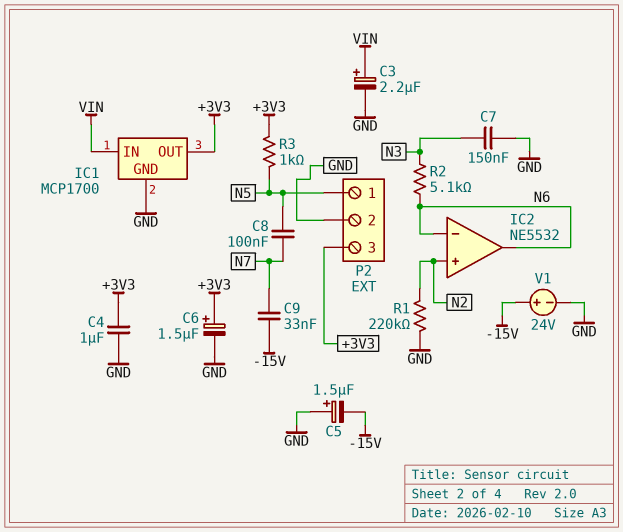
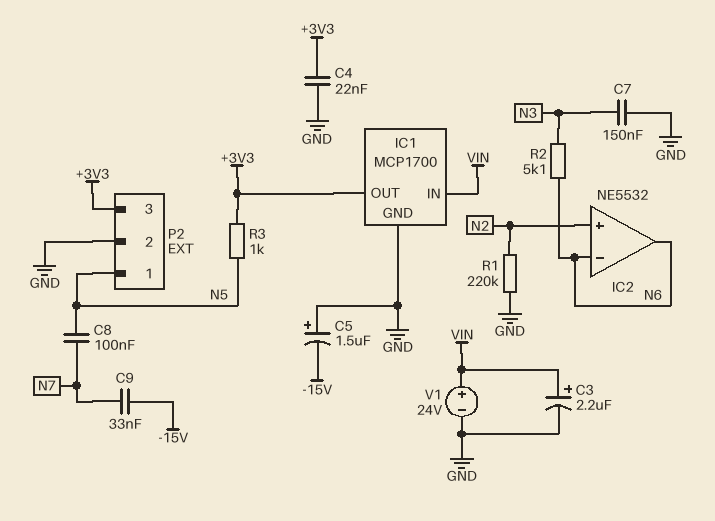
C4: 1uF (+3V3, GND) -> 22nF (+3V3, GND)
C6: 1.5uF (plus +3V3, minus GND) -> none
V1: 24V (plus -15V, minus GND) -> 24V (plus VIN, minus GND)

